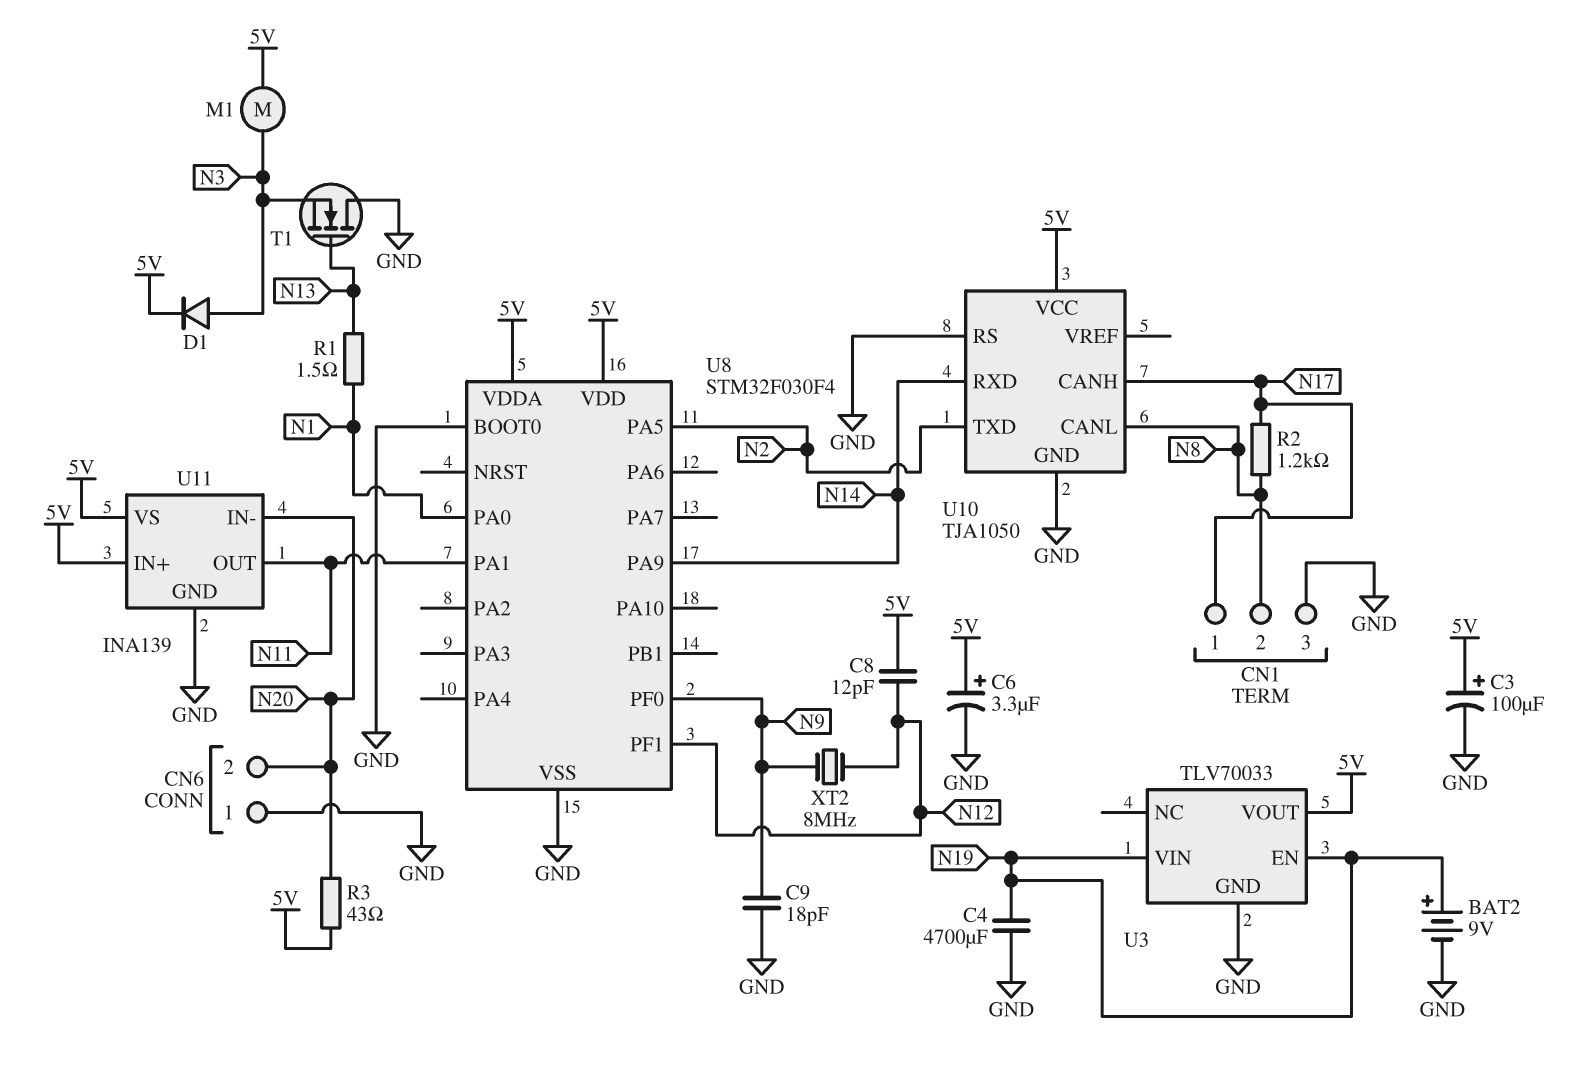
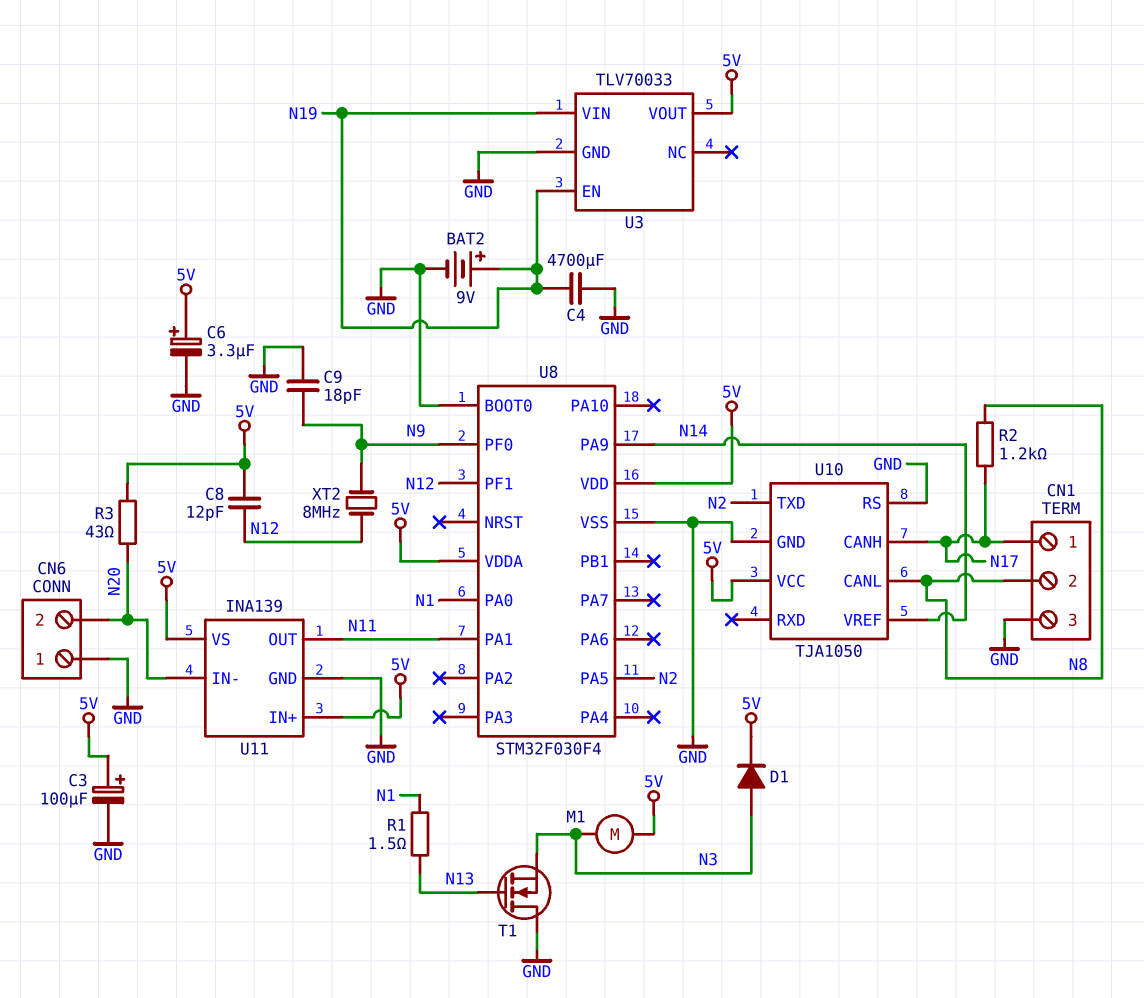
U10 pin RXD: N14 -> none
U10 pin VREF: none -> N14

